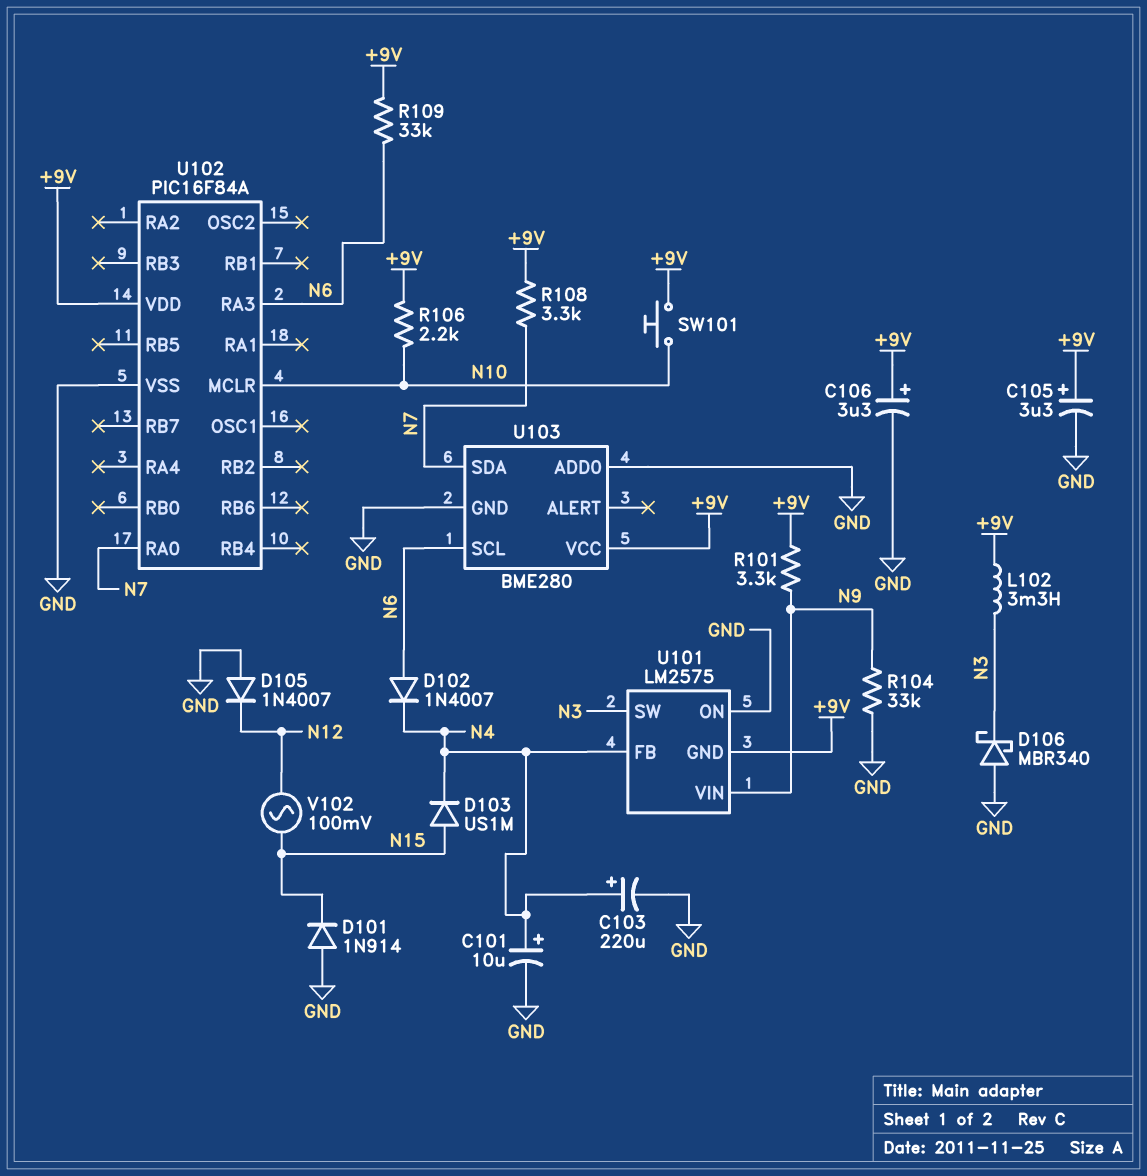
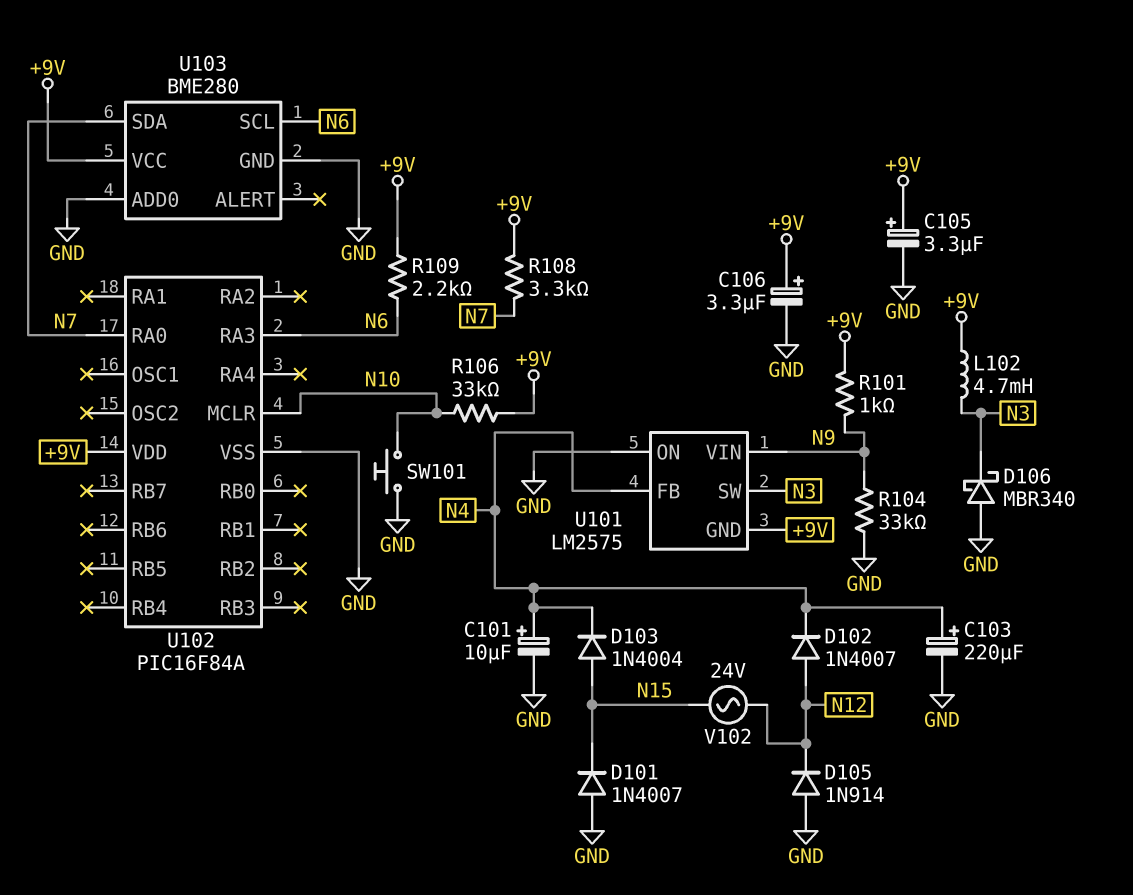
D101: diode 1N914 (A GND, K N15) -> diode 1N4007 (A GND, K N15)
D102: diode 1N4007 (A N6, K N4) -> diode 1N4007 (A N12, K N4)
D103: diode US1M (A N15, K N4) -> diode 1N4004 (A N15, K N4)
D105: diode 1N4007 (A GND, K N12) -> diode 1N914 (A GND, K N12)
L102: 3.3mH (+9V, N3) -> 4.7mH (+9V, N3)
R101: 3.3k (+9V, N9) -> 1k (+9V, N9)
R106: 2.2k (+9V, N10) -> 33k (+9V, N10)
R109: 33k (+9V, N6) -> 2.2k (+9V, N6)
SW101: button (+9V, N10) -> button (GND, N10)
V102: AC 100mV (N12, N15) -> AC 24V (N12, N15)

